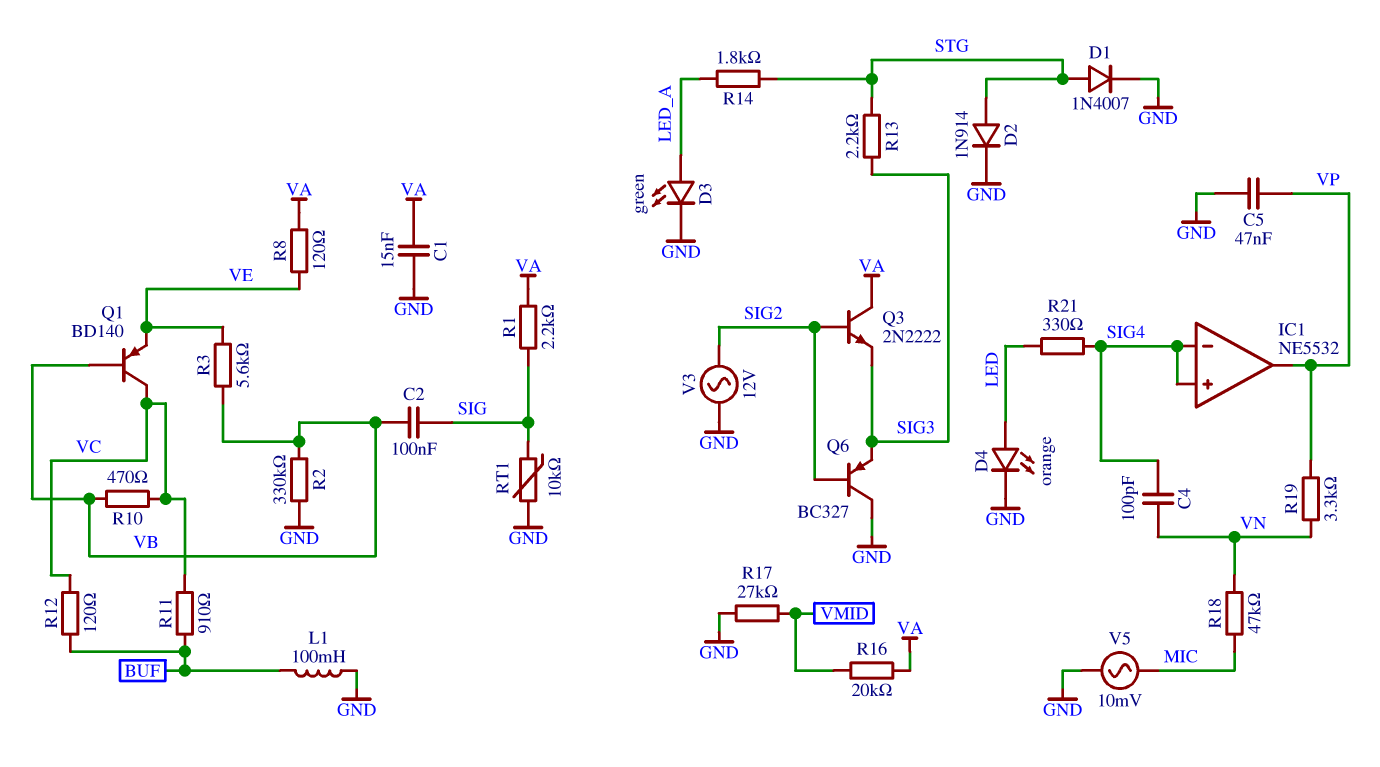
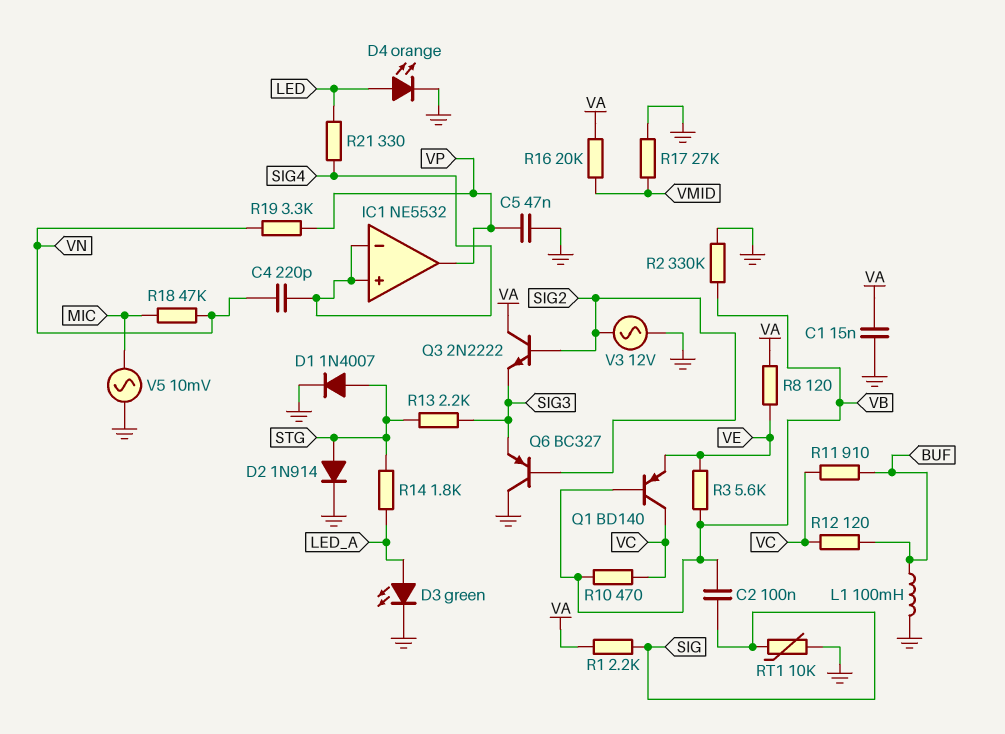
C4: 100pF (SIG4, VN) -> 220pF (SIG4, VN)

